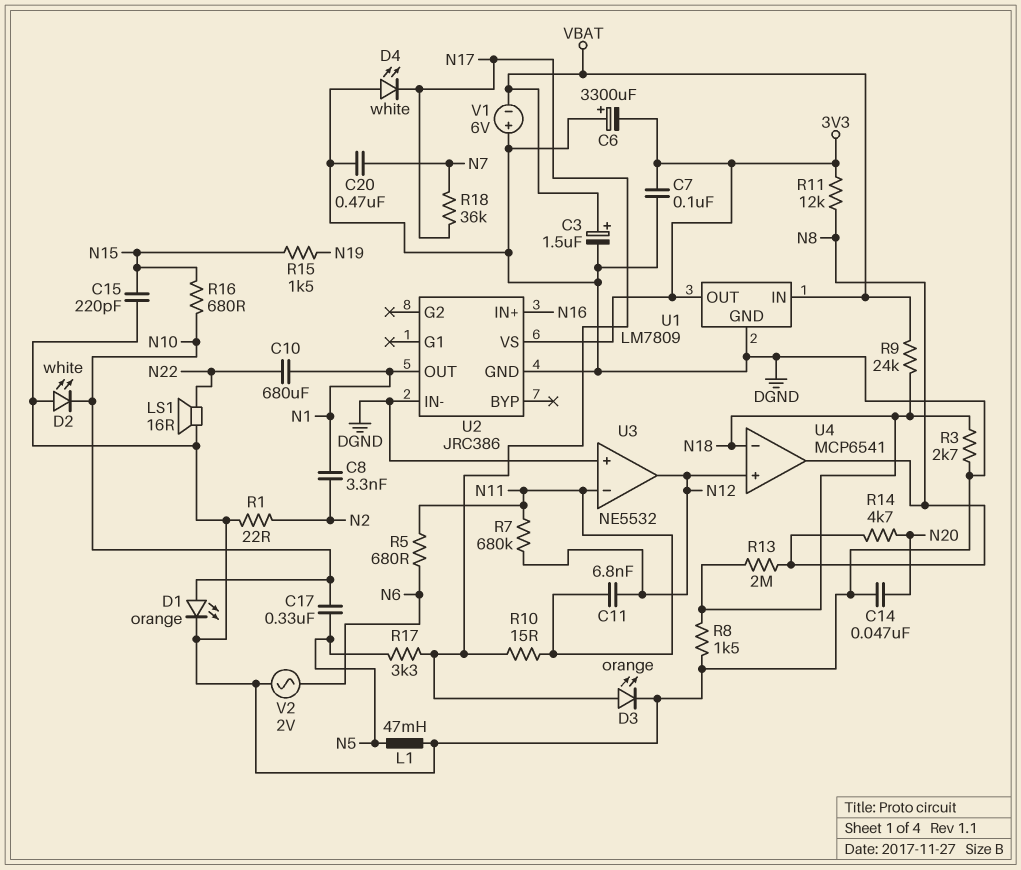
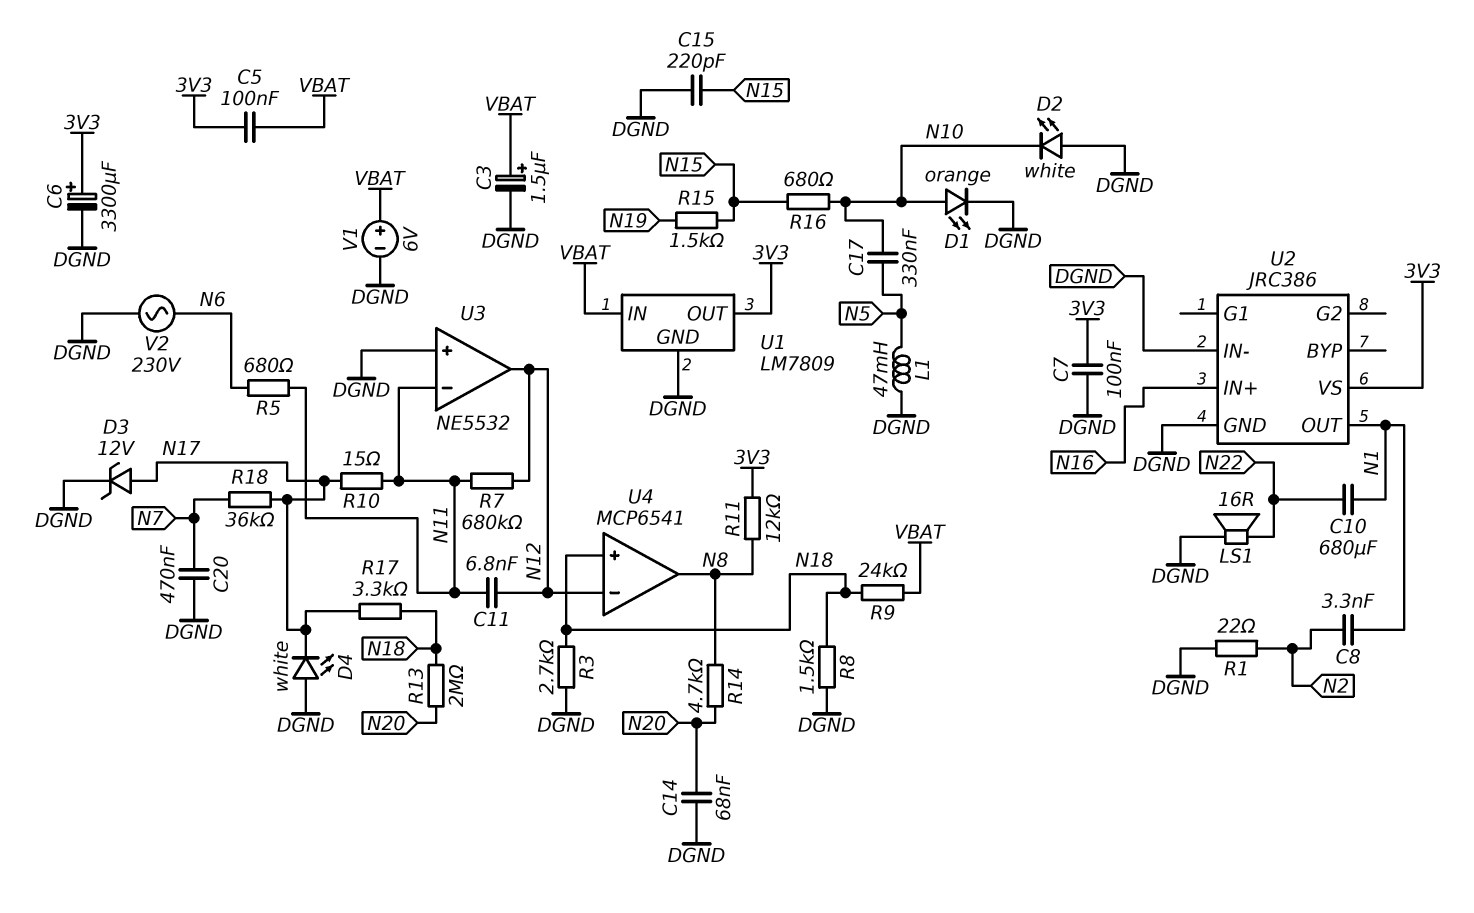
C5: none -> 100nF (3V3, VBAT)
C6: 3300uF (plus DGND, minus 3V3) -> 3300uF (plus 3V3, minus DGND)
C14: 47nF (DGND, N20) -> 68nF (DGND, N20)
D3: LED orange (A N17, K DGND) -> zener 12V (A N17, K DGND)
R13: 2M (N8, N18) -> 2M (N18, N20)
R17: 3.3k (N5, N17) -> 3.3k (N17, N18)
U4 pin in+: N12 -> N18
U4 pin in-: N18 -> N12
V1: 6V (plus DGND, minus VBAT) -> 6V (plus VBAT, minus DGND)
V2: AC 2V (DGND, N6) -> AC 230V (DGND, N6)

